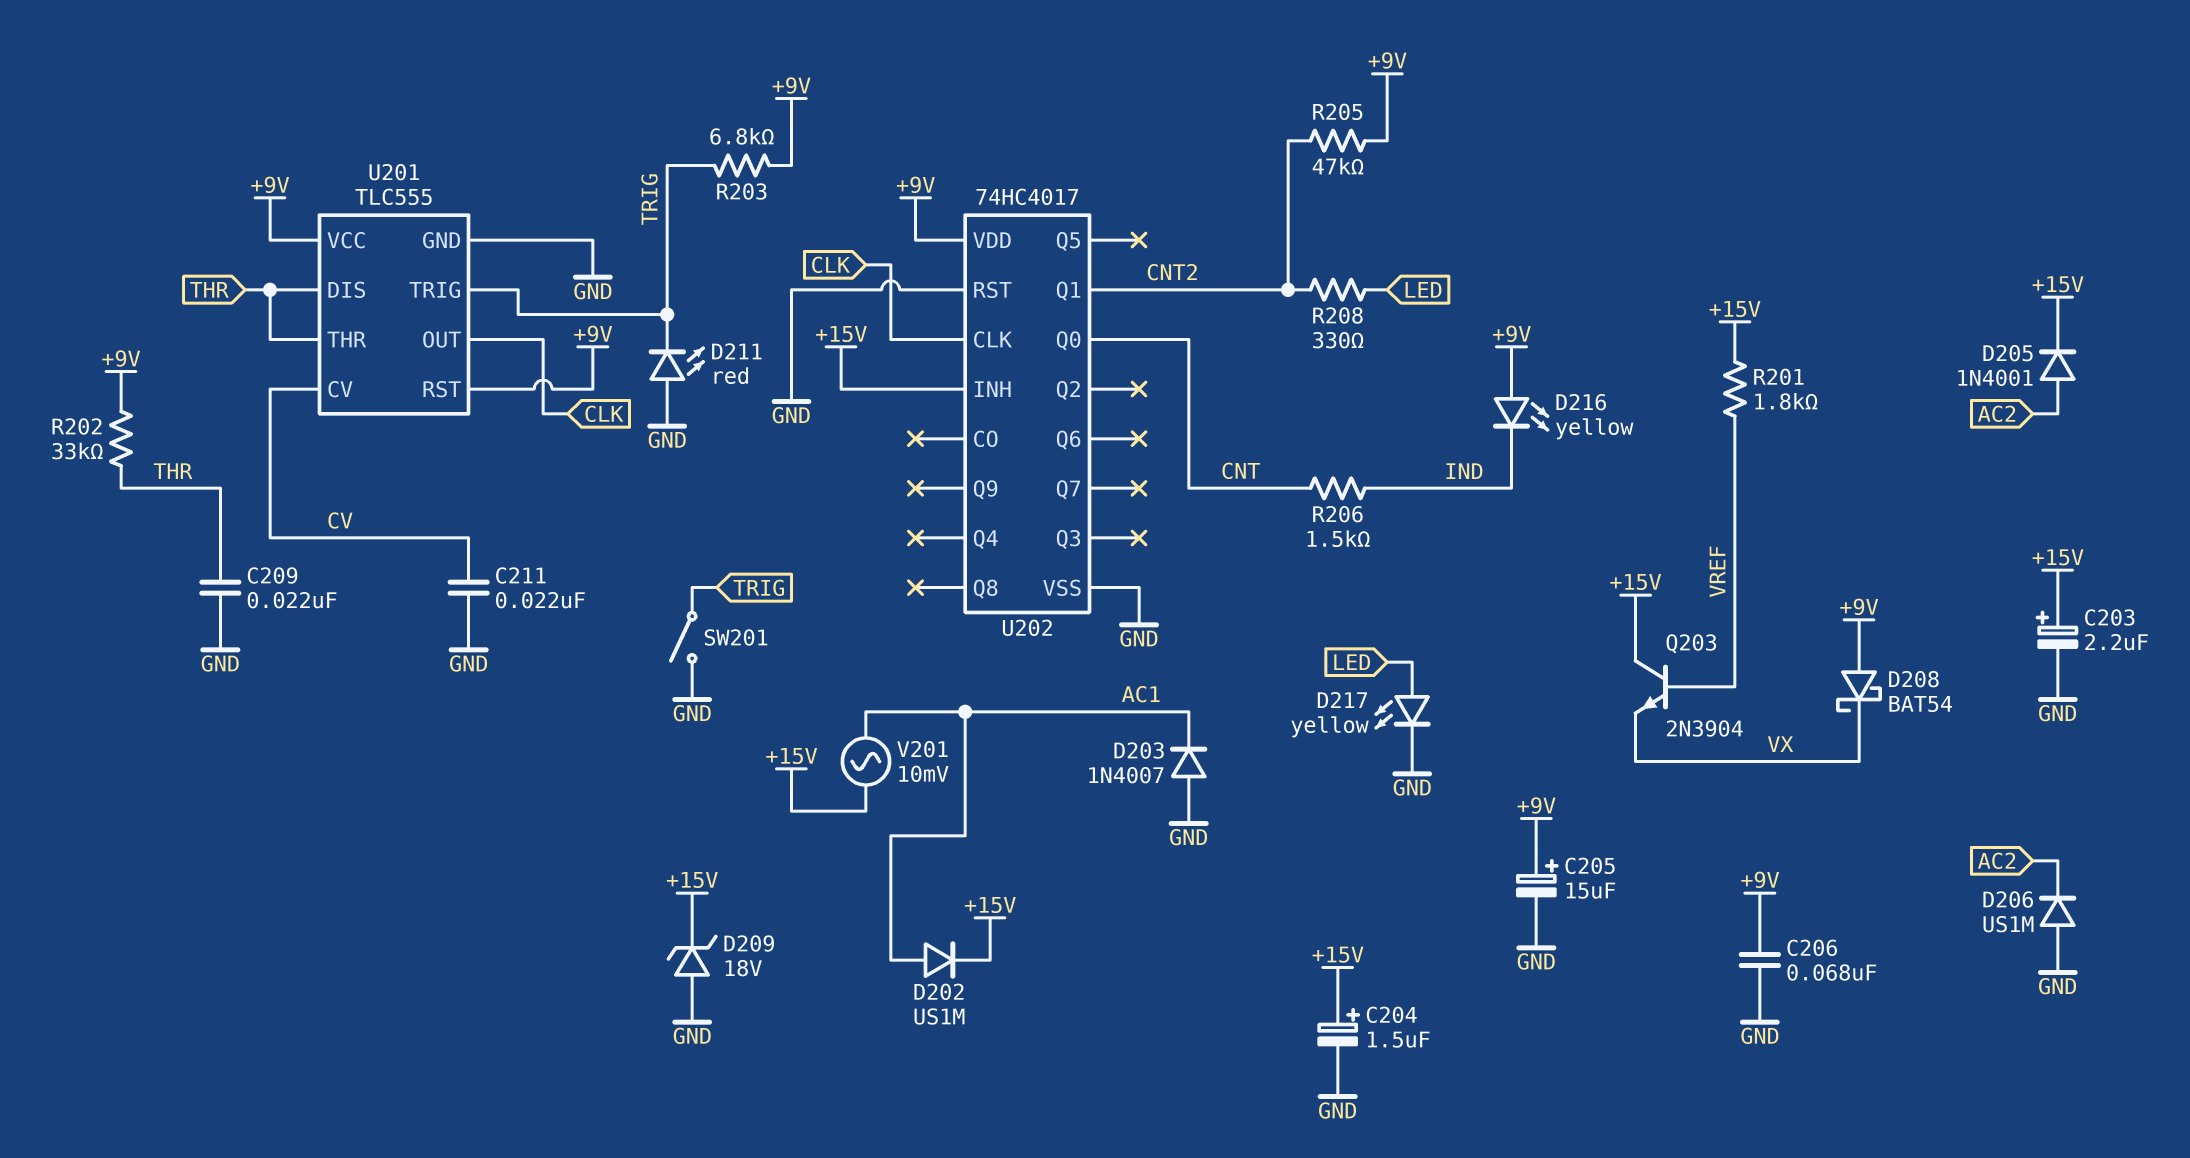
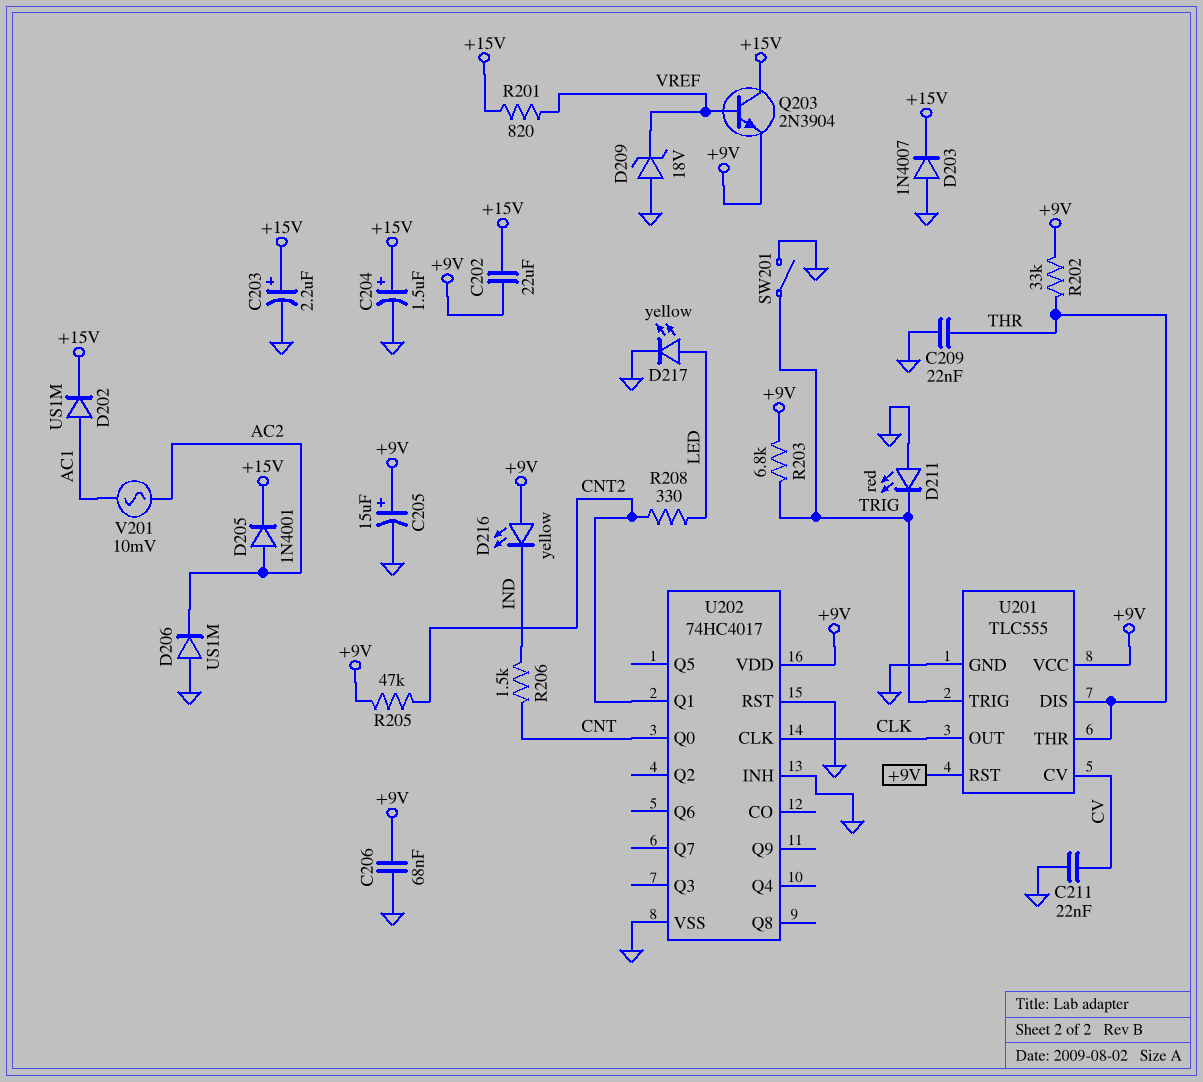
C202: none -> 22uF (+9V, +15V)
D203: diode 1N4007 (A GND, K AC1) -> diode 1N4007 (A GND, K +15V)
D208: schottky BAT54 (A +9V, K VX) -> none
D209: zener 18V (A GND, K +15V) -> zener 18V (A GND, K VREF)
Q203: NPN 2N3904 (B VREF, C +15V, E VX) -> NPN 2N3904 (B VREF, C +15V, E +9V)
R201: 1.8k (+15V, VREF) -> 820 (+15V, VREF)
U202 pin INH: +15V -> GND
V201: AC 10mV (+15V, AC1) -> AC 10mV (AC1, AC2)

